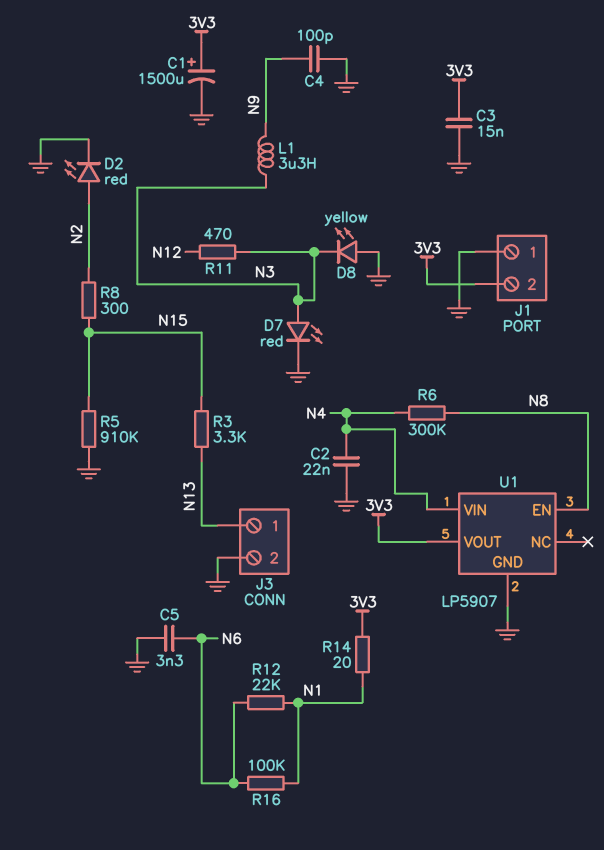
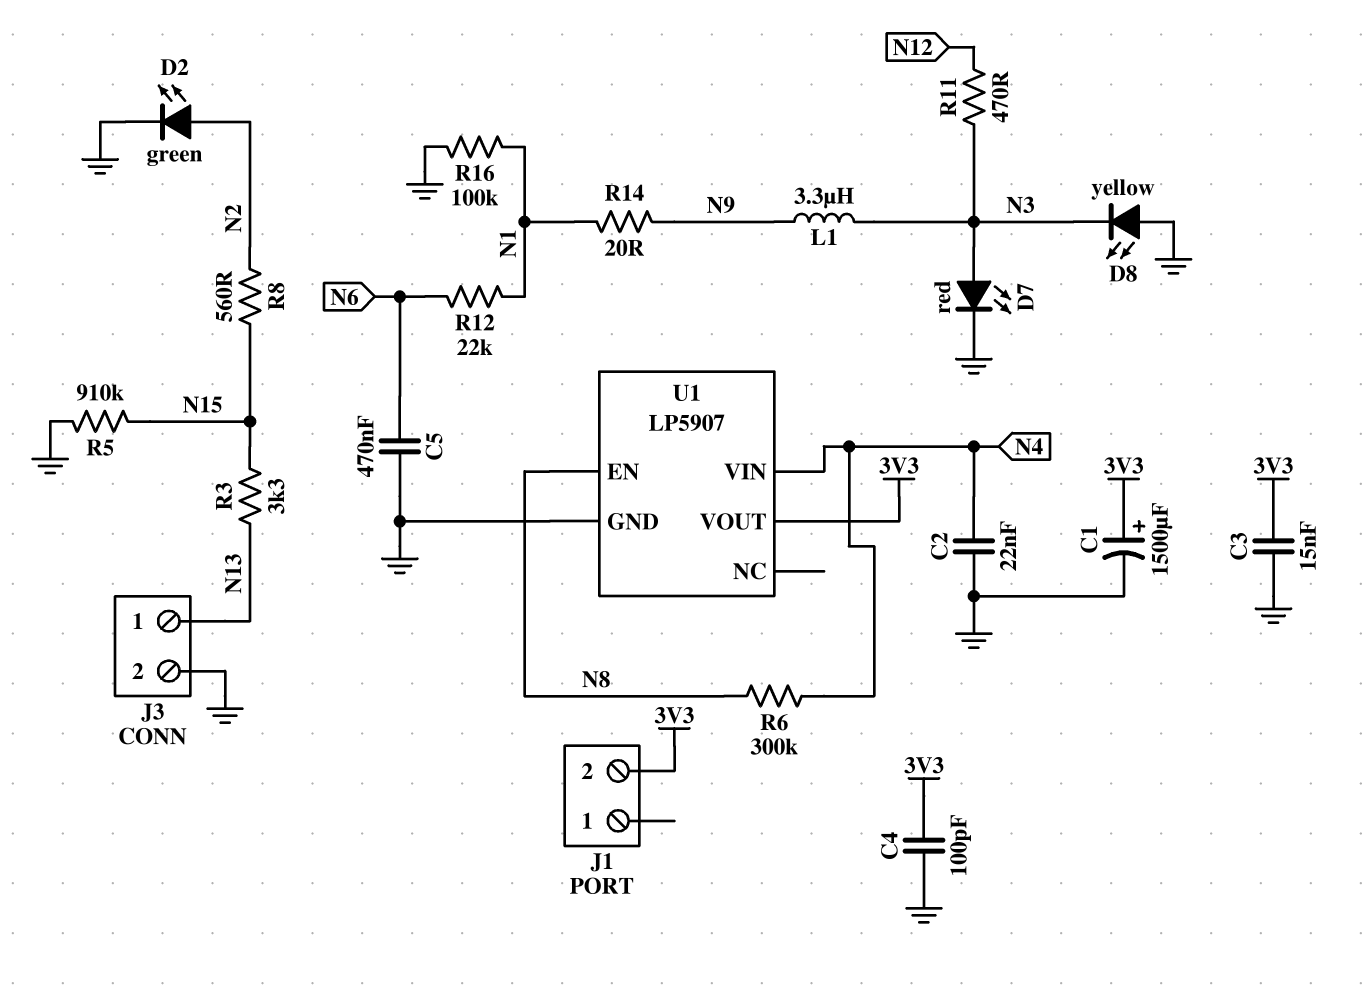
C4: 100pF (GND, N9) -> 100pF (3V3, GND)
C5: 3.3nF (GND, N6) -> 470nF (GND, N6)
D2: LED red (A N2, K GND) -> LED green (A N2, K GND)
J1 pin 1: GND -> none
R8: 300 (N2, N15) -> 560 (N2, N15)
R14: 20 (3V3, N1) -> 20 (N1, N9)
R16: 100k (N1, N6) -> 100k (GND, N1)

